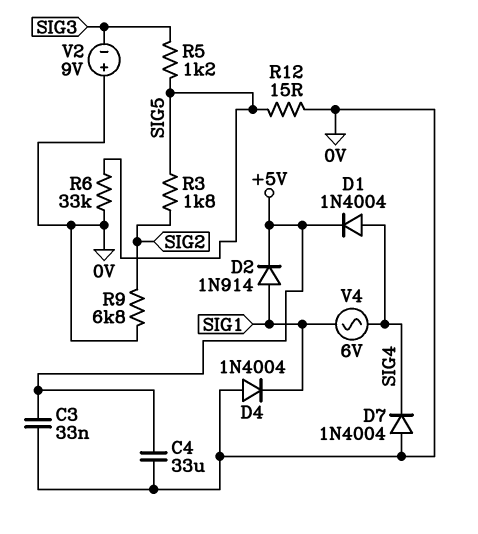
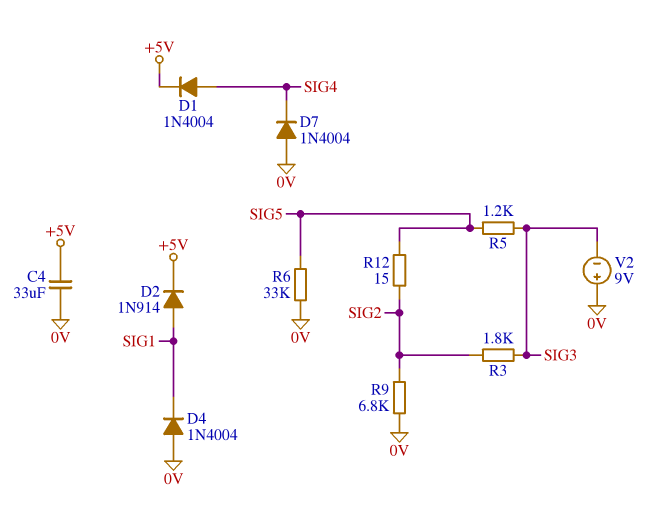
C3: 33nF (+5V, 0V) -> none
R3: 1.8k (SIG2, SIG5) -> 1.8k (SIG2, SIG3)
R12: 15 (0V, SIG5) -> 15 (SIG2, SIG5)
V4: AC 6V (SIG1, SIG4) -> none

